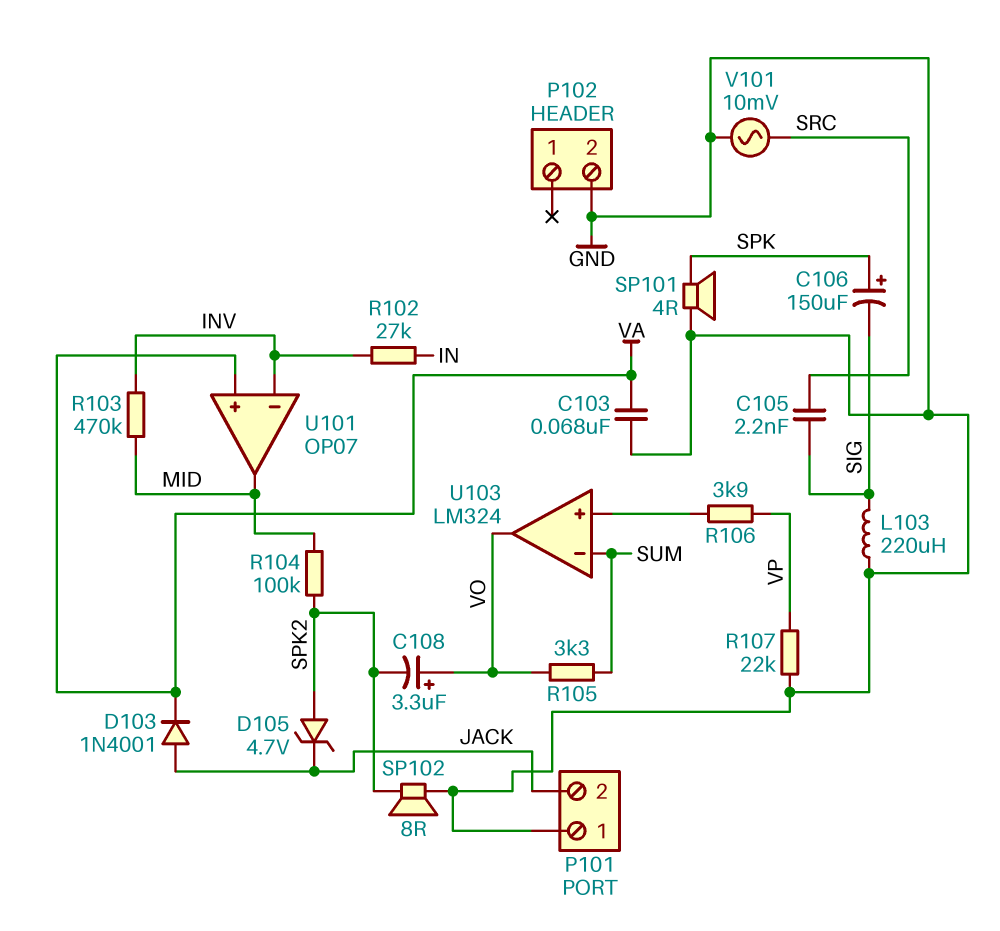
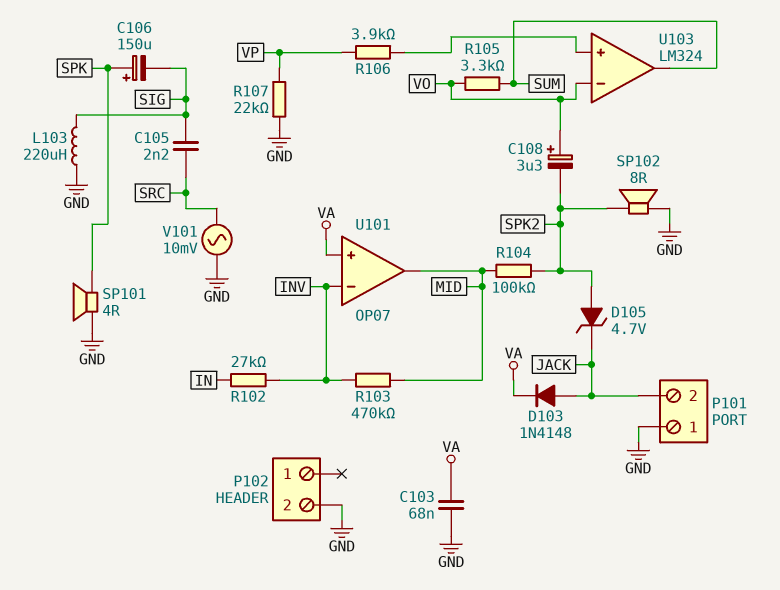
D103: diode 1N4001 (A JACK, K VA) -> diode 1N4148 (A JACK, K VA)
U103 pin in-: SUM -> VO
U103 pin out: VO -> SUM

